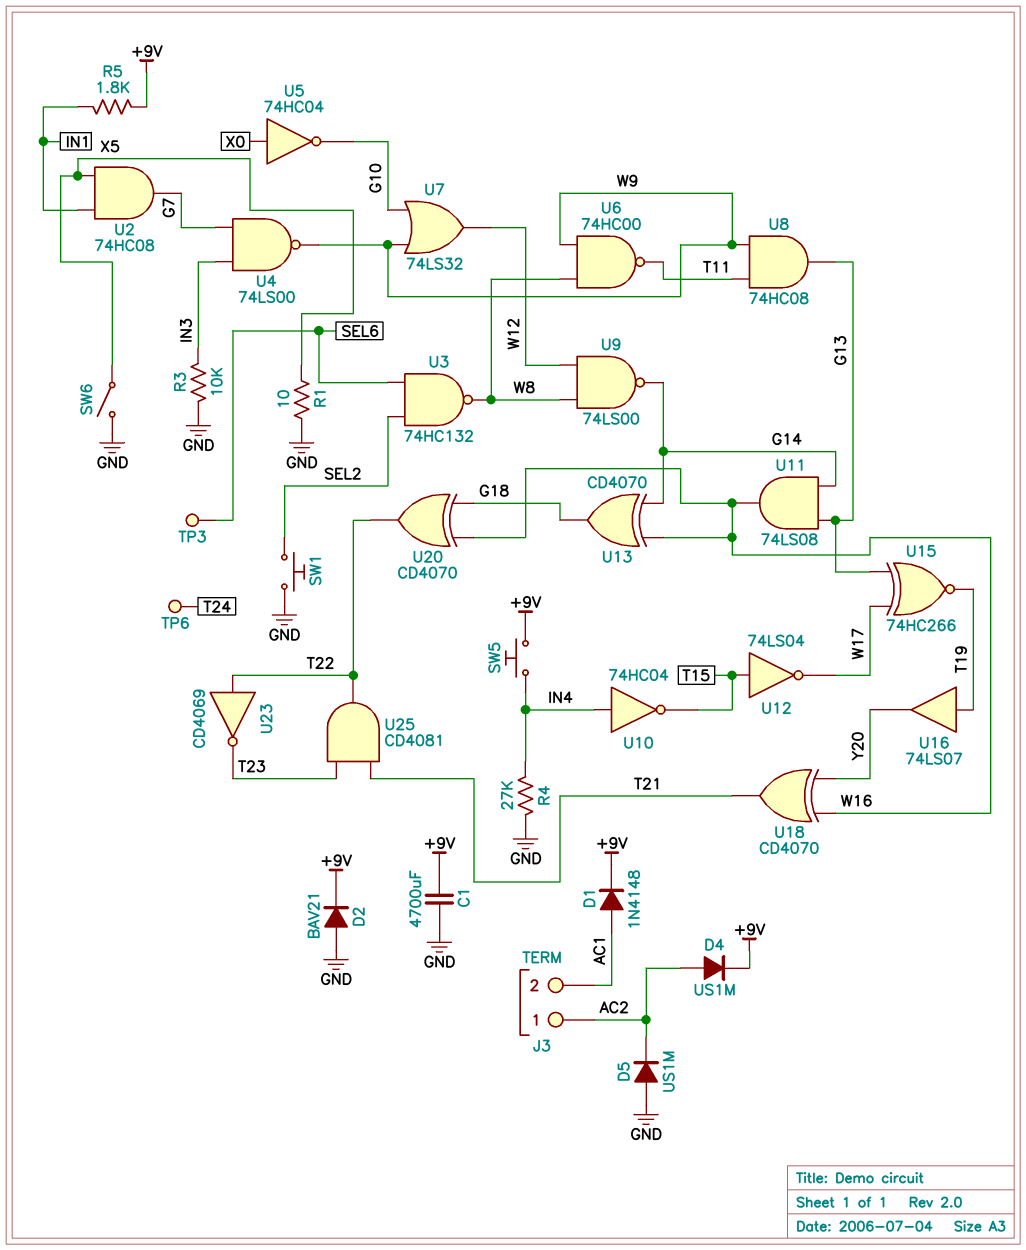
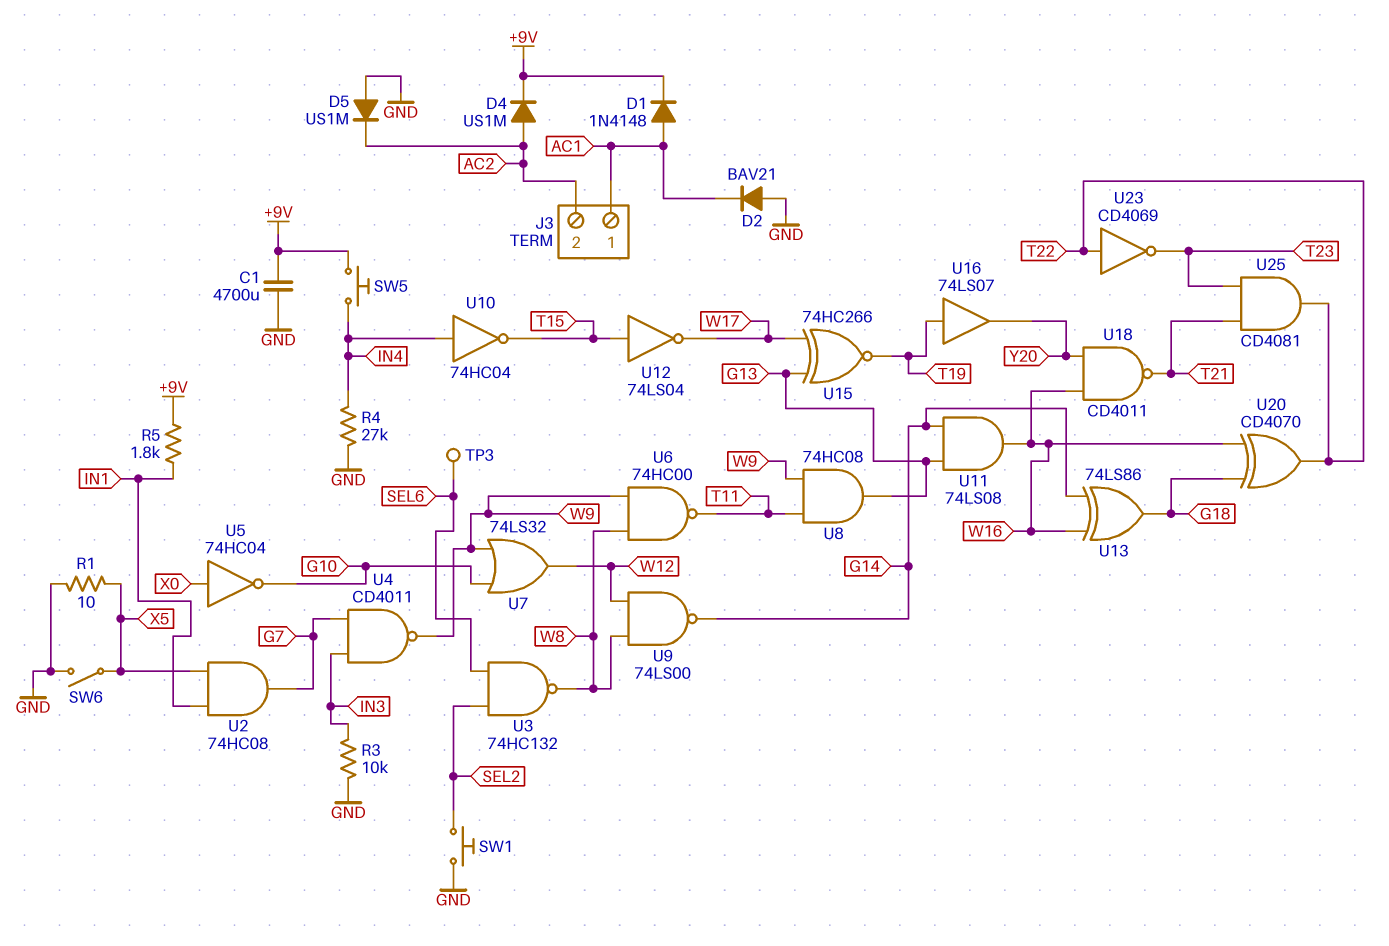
D2: diode BAV21 (A GND, K +9V) -> diode BAV21 (A GND, K AC1)
J3 pin 1: AC2 -> AC1
J3 pin 2: AC1 -> AC2
TP6: test point (T24) -> none
U4: NAND 74LS00 (in G7, in IN3, out W9) -> NAND CD4011 (in G7, in IN3, out W9)
U13: XOR CD4070 (in G14, in W16, out G18) -> XOR 74LS86 (in G14, in W16, out G18)
U18: XOR CD4070 (in W16, in Y20, out T21) -> NAND CD4011 (in W16, in Y20, out T21)

